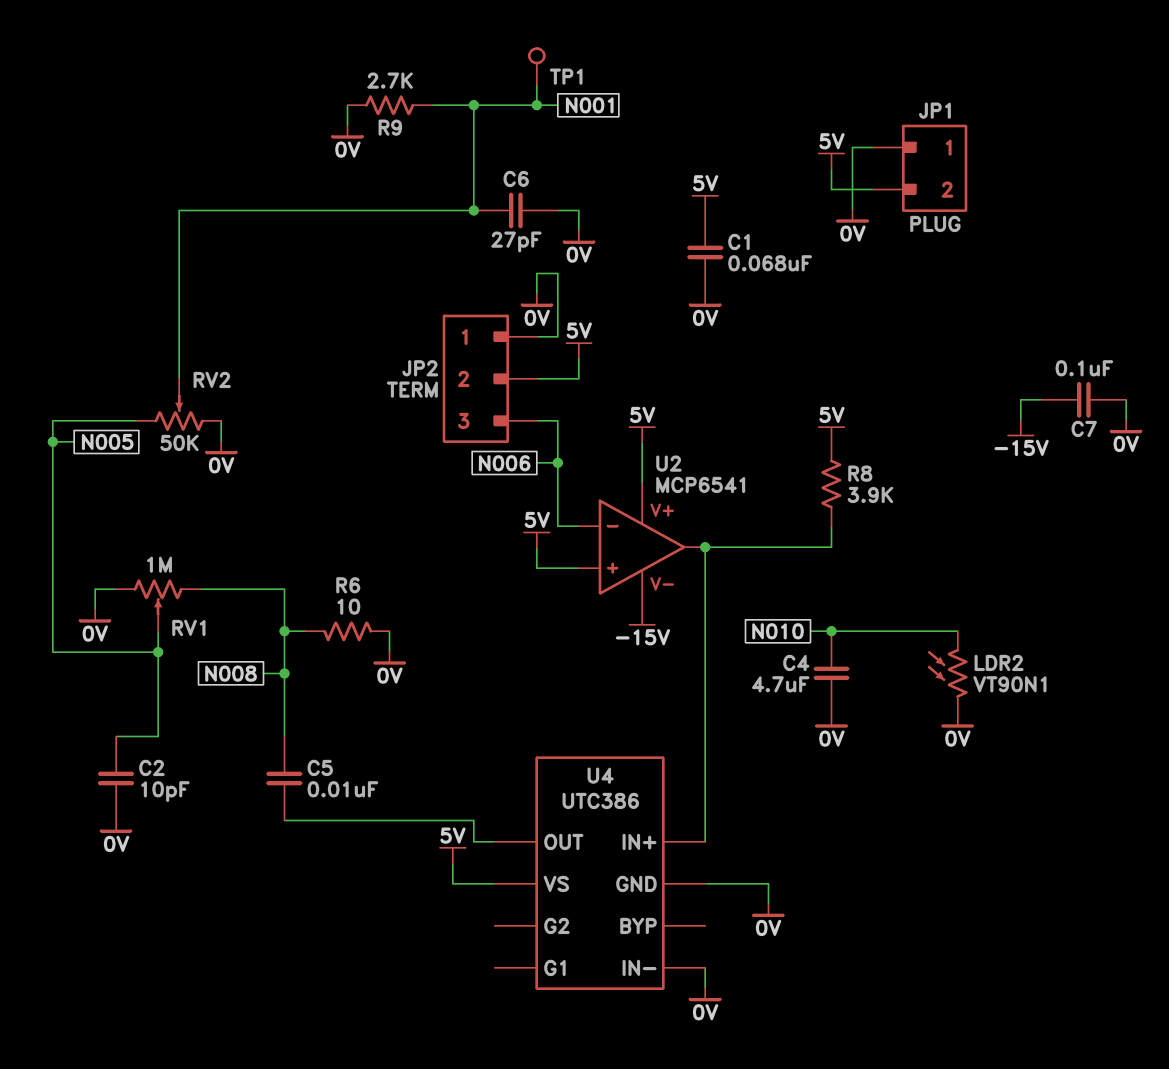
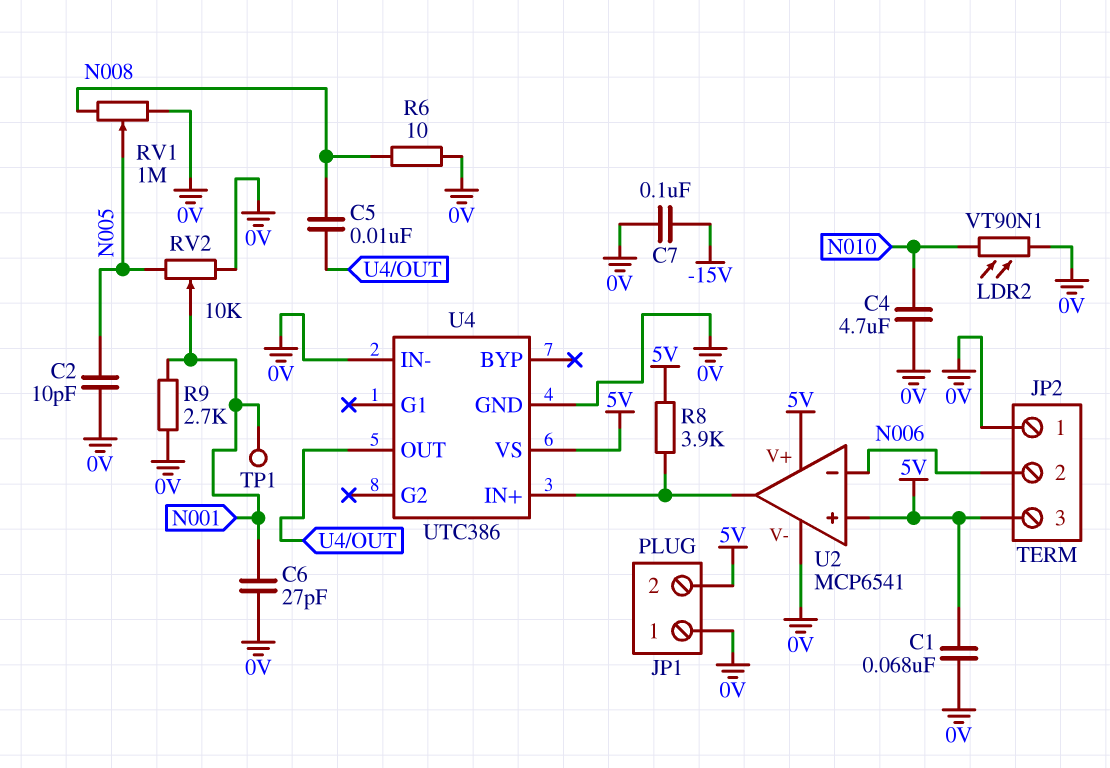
JP2 pin 2: 5V -> N006
JP2 pin 3: N006 -> 5V
RV2: 50k (0V, N005, wiper N001) -> 10k (0V, N005, wiper N001)
U2 pin V-: -15V -> 0V

